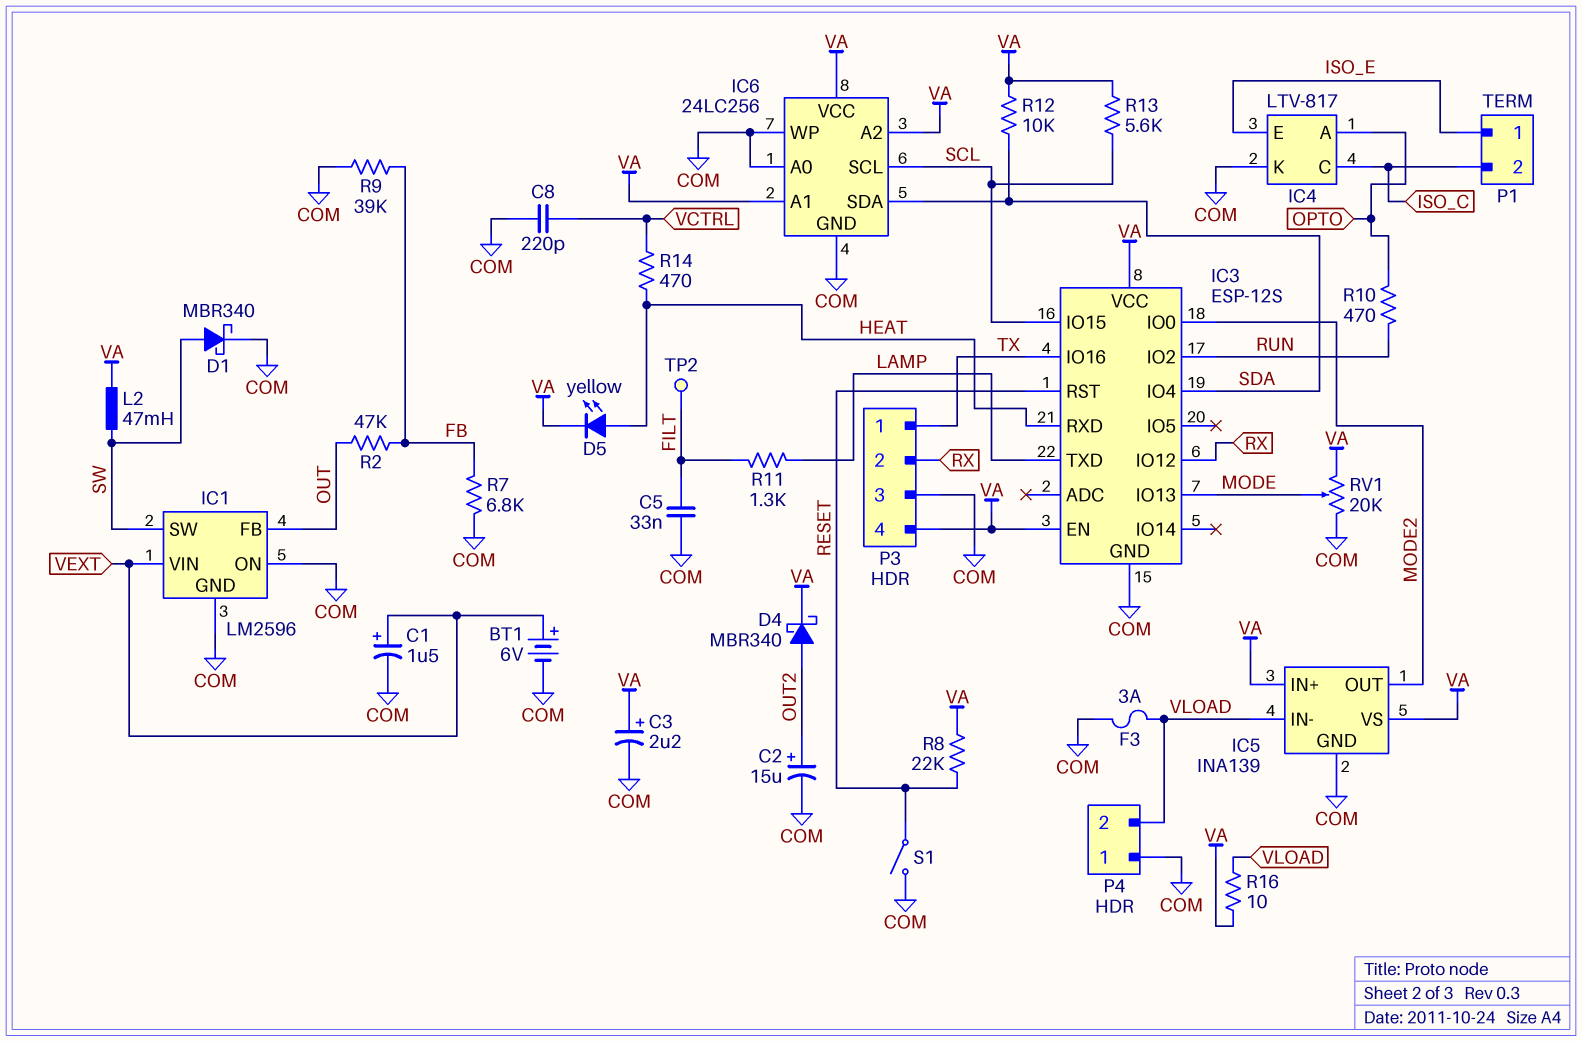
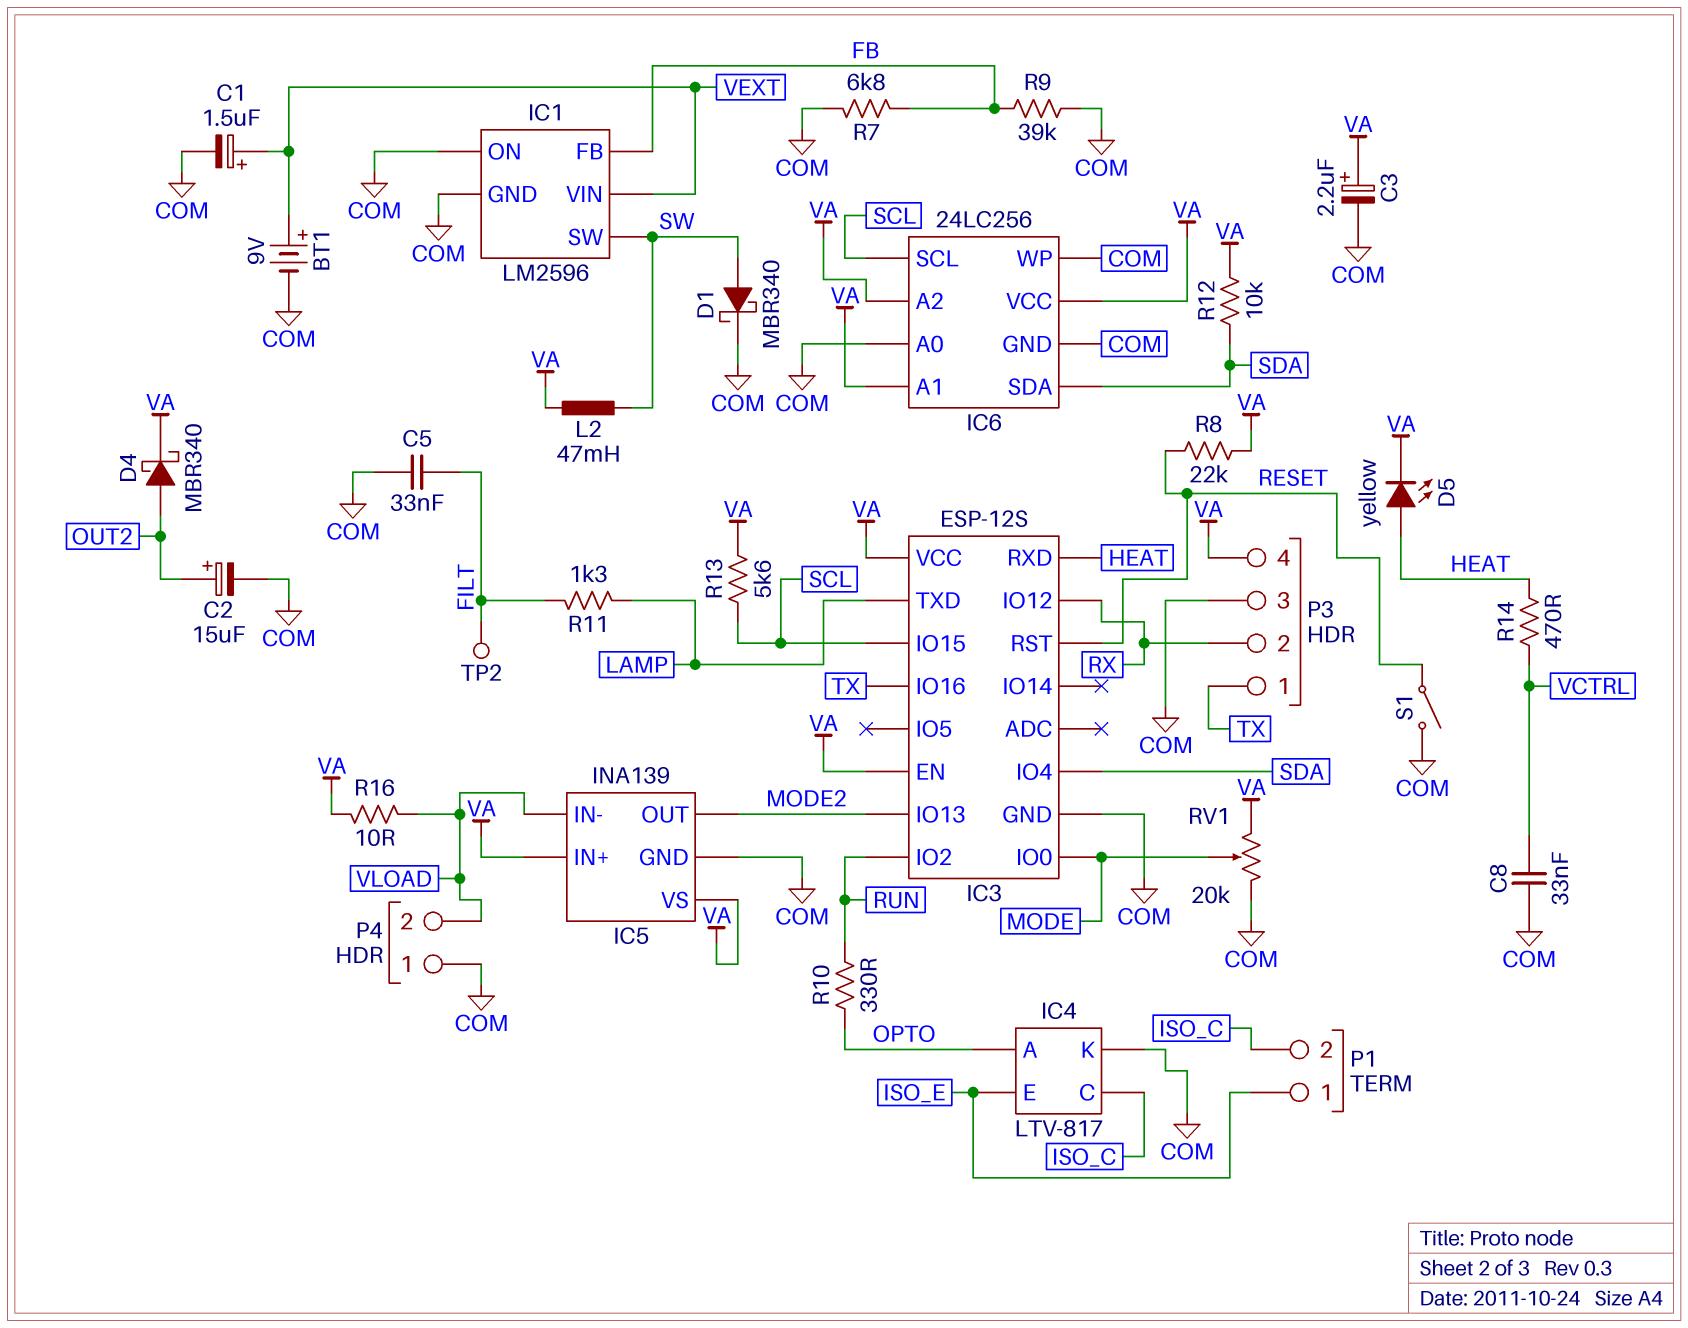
BT1: 6V (plus VEXT, minus COM) -> 9V (plus VEXT, minus COM)
C8: 220pF (COM, VCTRL) -> 33nF (COM, VCTRL)
F3: 3A (COM, VLOAD) -> none
IC1 pin FB: OUT -> FB
IC3 pin IO0: MODE2 -> MODE
IC3 pin IO13: MODE -> MODE2
R2: 47k (FB, OUT) -> none
R10: 470 (OPTO, RUN) -> 330 (OPTO, RUN)

